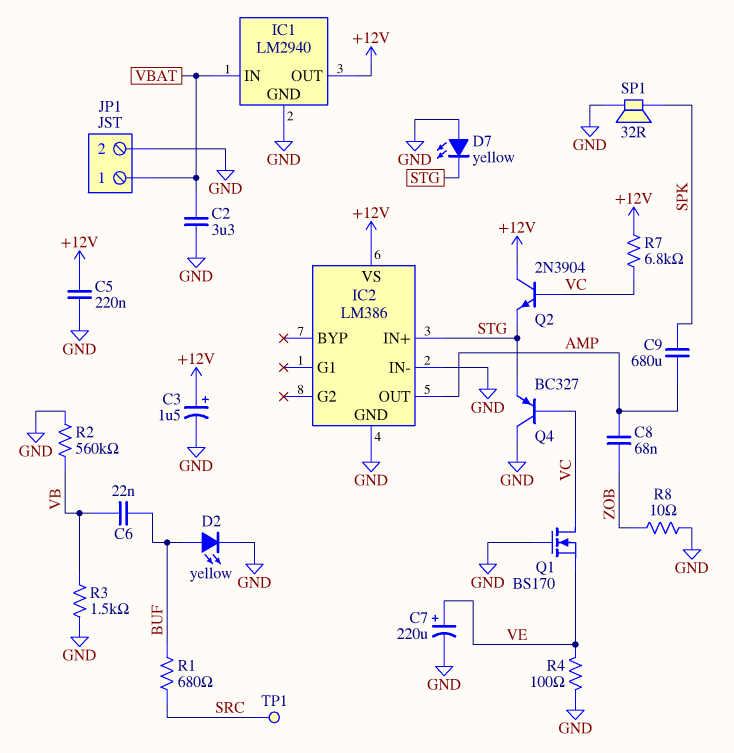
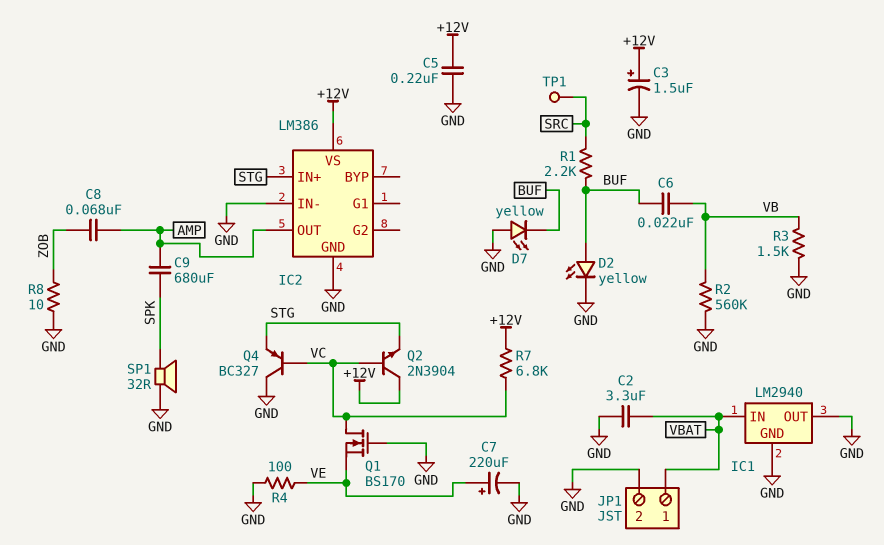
D7: LED yellow (A GND, K STG) -> LED yellow (A GND, K BUF)
IC1 pin OUT: +12V -> GND
R1: 680 (BUF, SRC) -> 2.2k (BUF, SRC)

